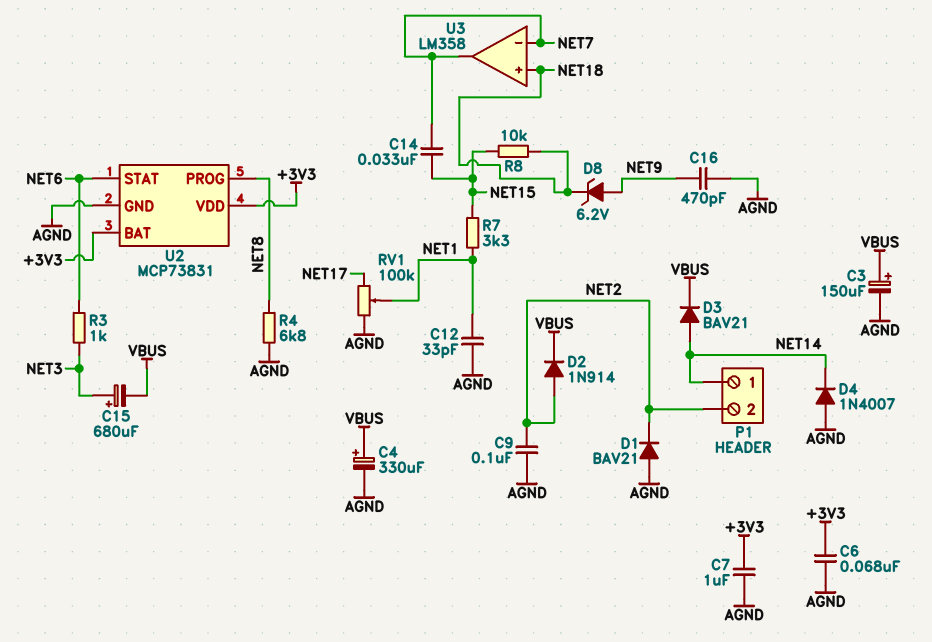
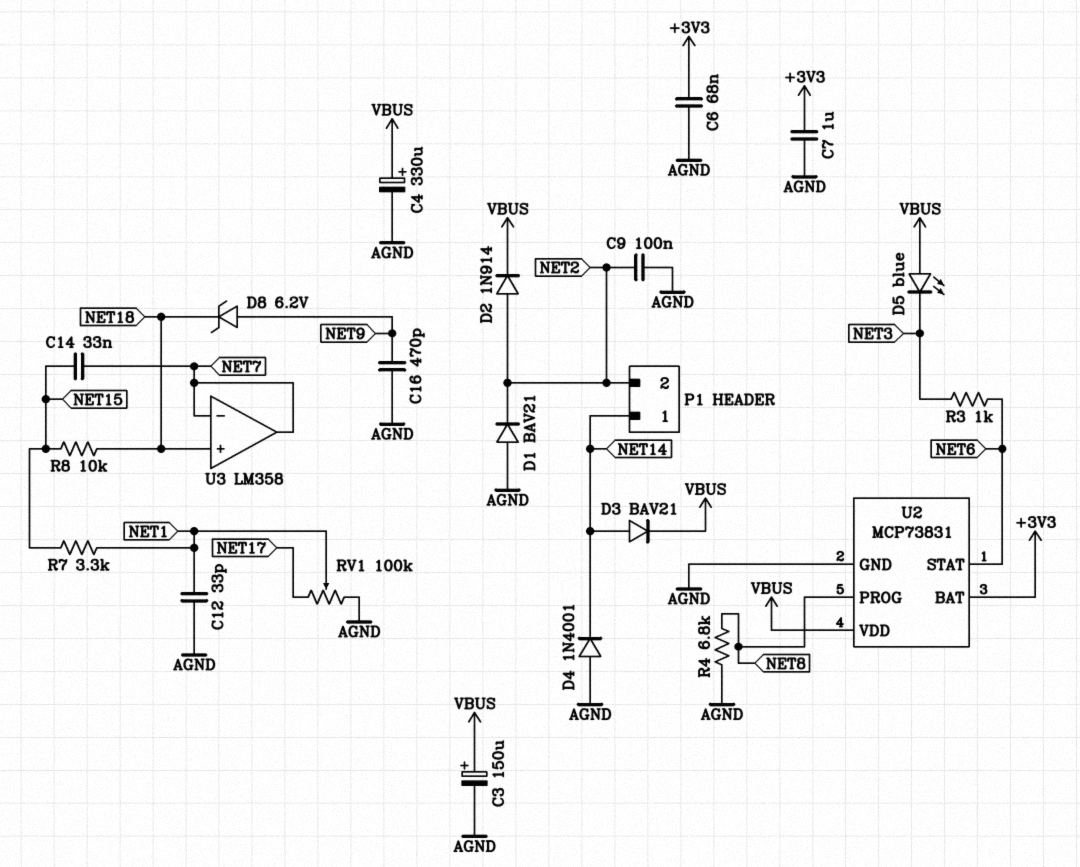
C15: 680uF (plus NET3, minus VBUS) -> none
D4: diode 1N4007 (A AGND, K NET14) -> diode 1N4001 (A AGND, K NET14)
D5: none -> LED blue (A VBUS, K NET3)
U2 pin VDD: +3V3 -> VBUS

